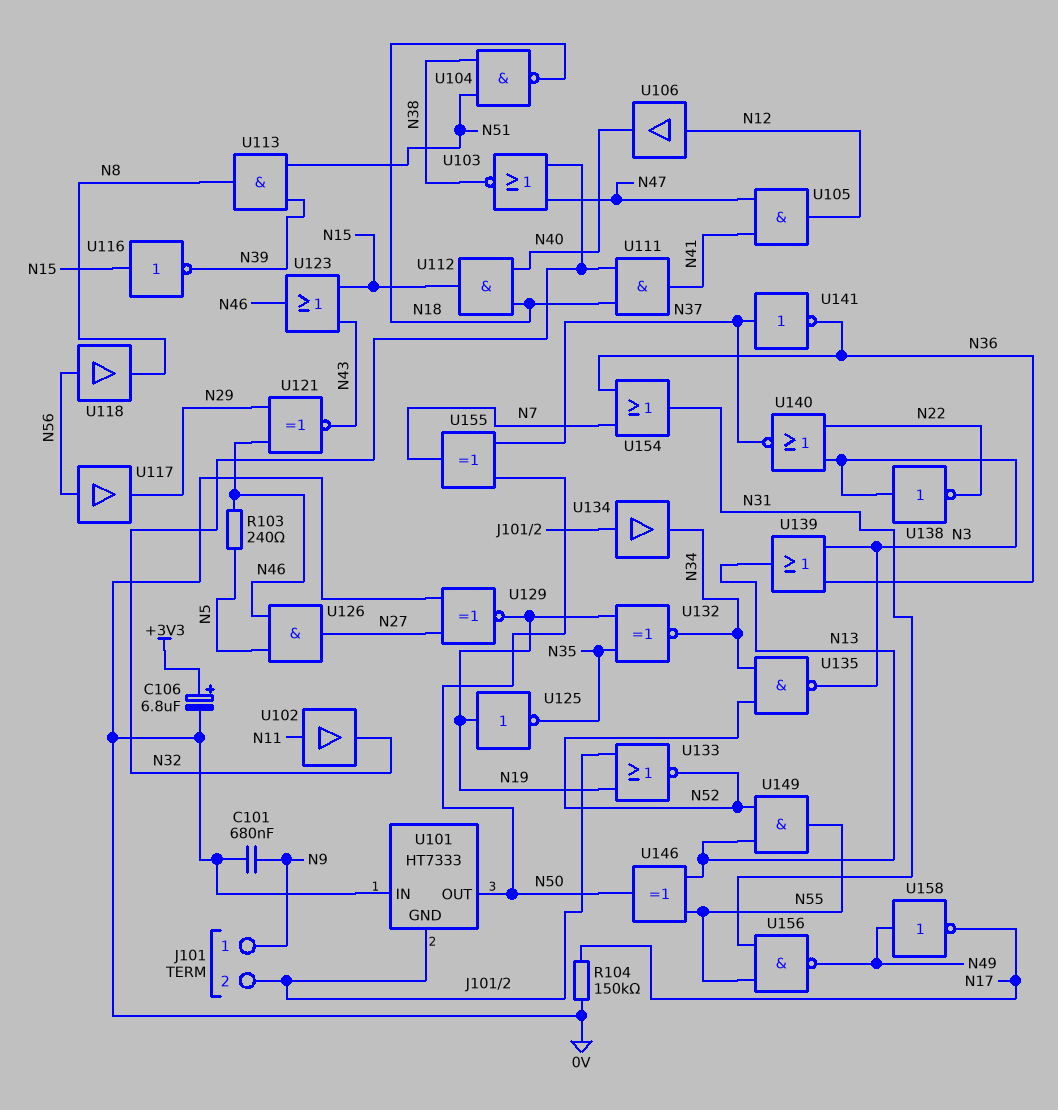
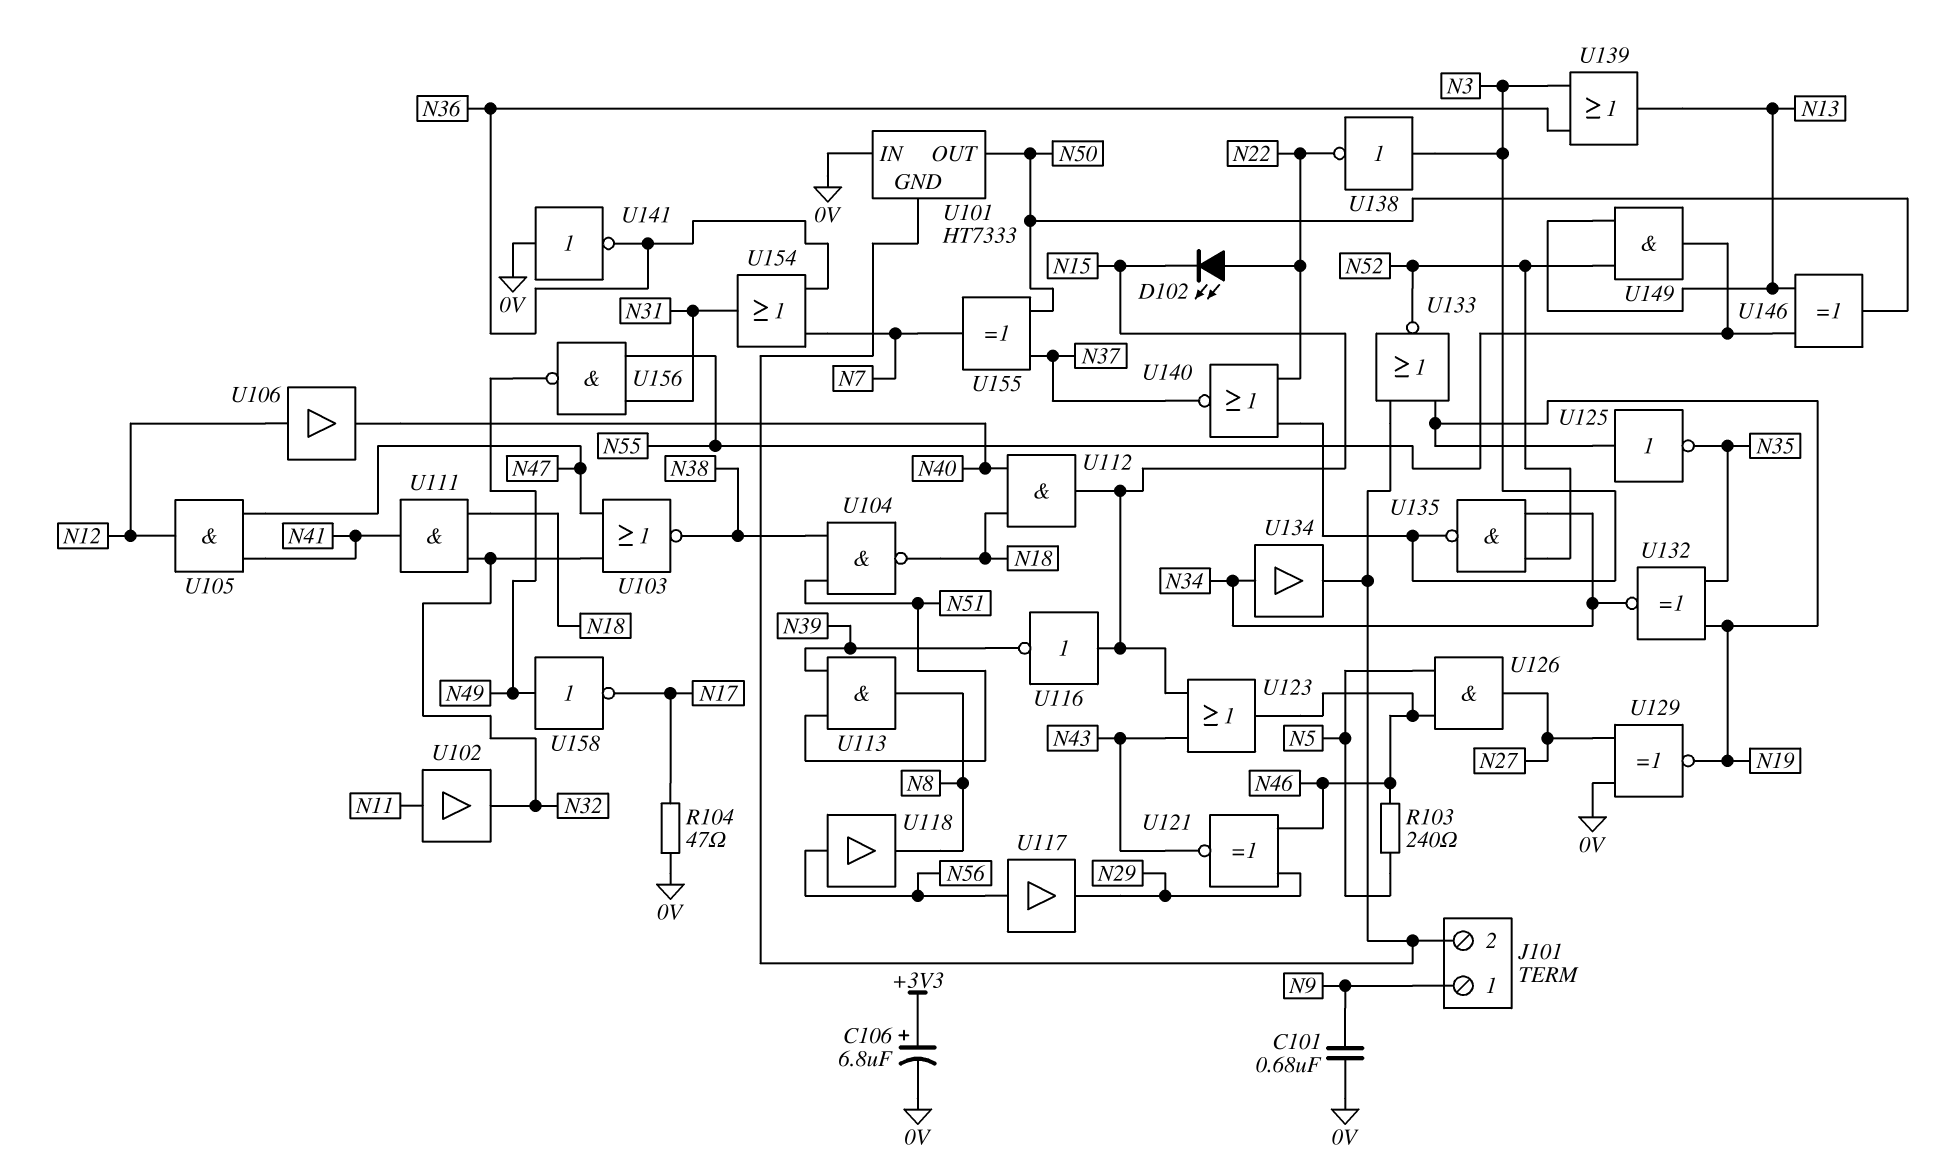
D102: none -> LED (A N22, K N15)
R104: 150k (0V, N17) -> 47 (0V, N17)
U134: buffer (in J101/2, out N34) -> buffer (in N34, out J101/2)
U141: NOT (in N37, out N36) -> NOT (in 0V, out N36)

